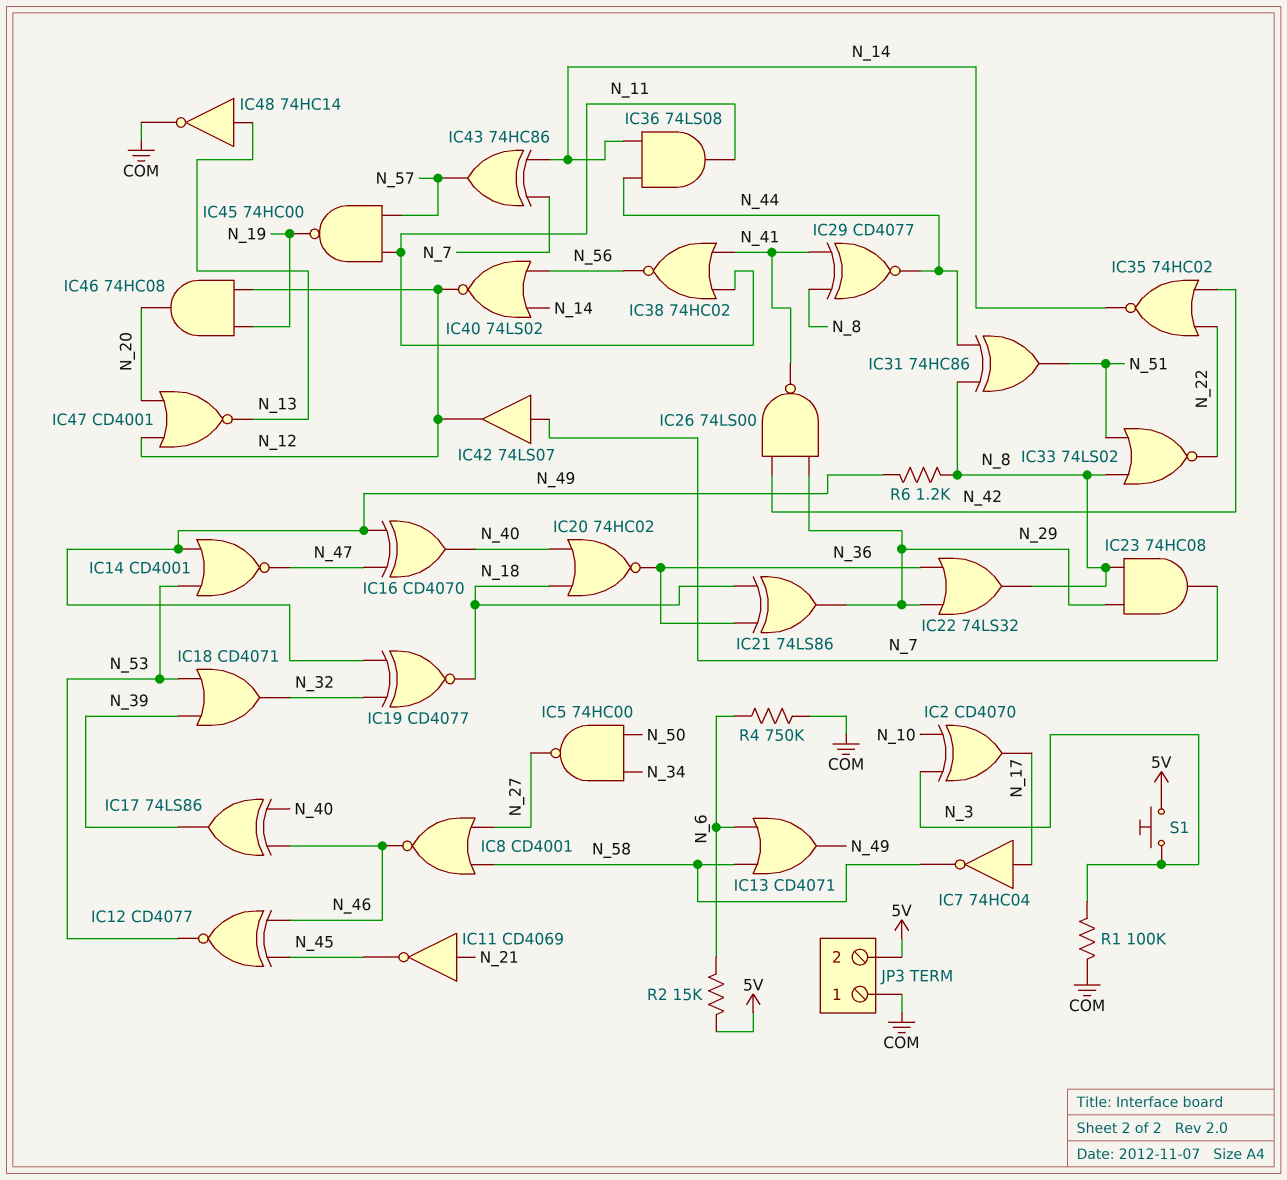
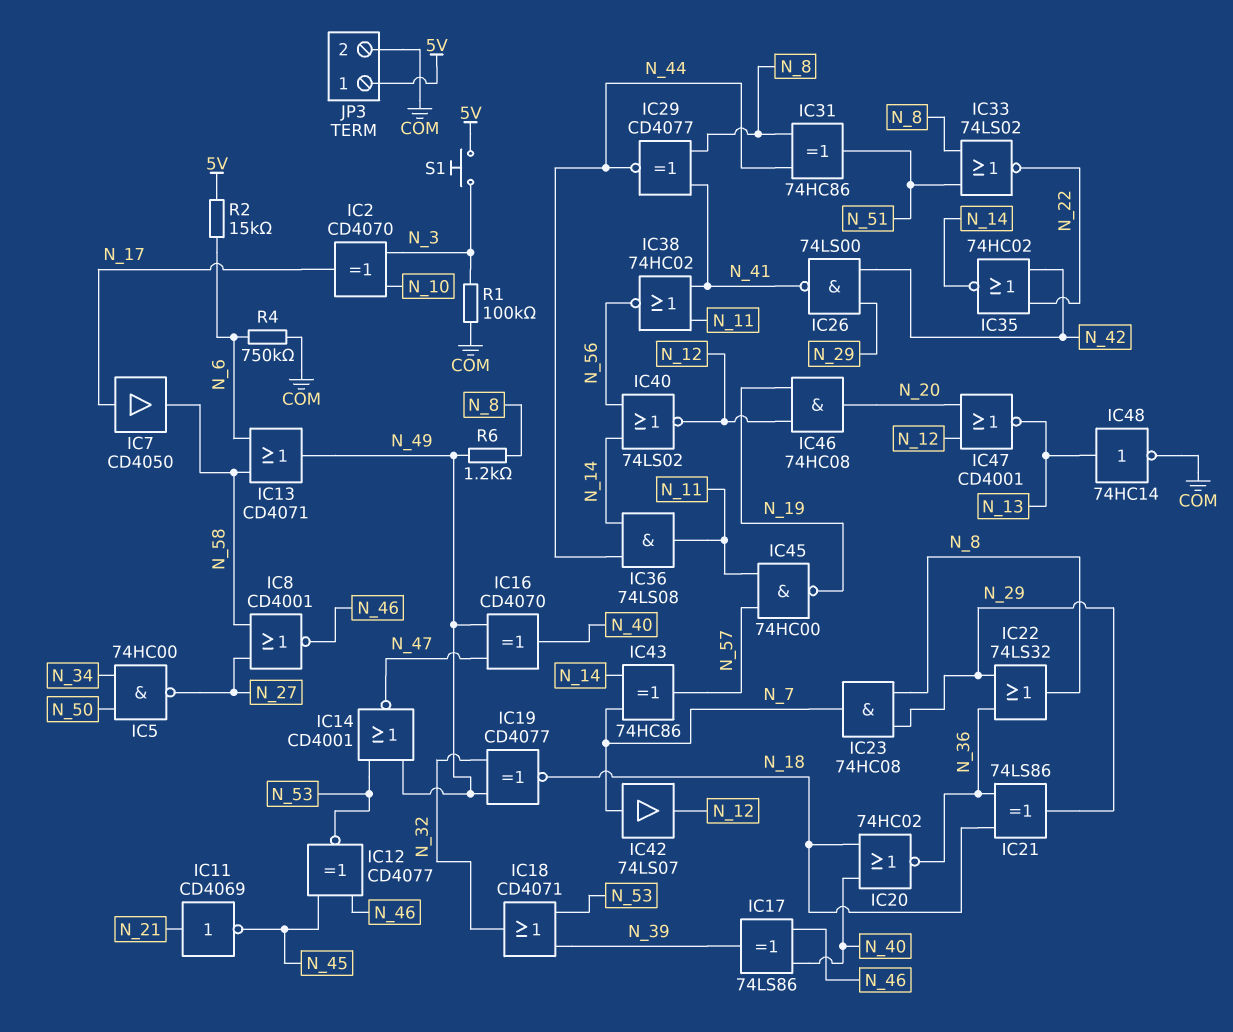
IC7: NOT 74HC04 (in N_17, out N_58) -> buffer CD4050 (in N_17, out N_58)
JP3 pin 1: COM -> 5V
JP3 pin 2: 5V -> COM

